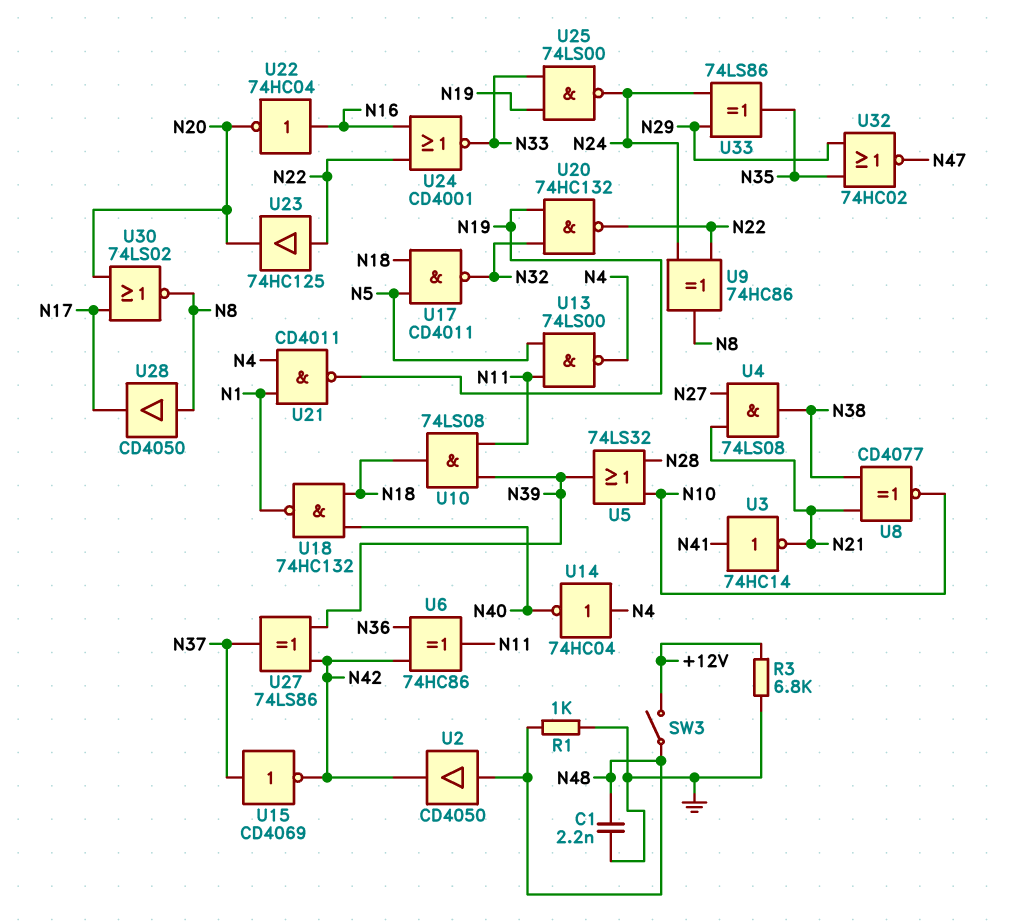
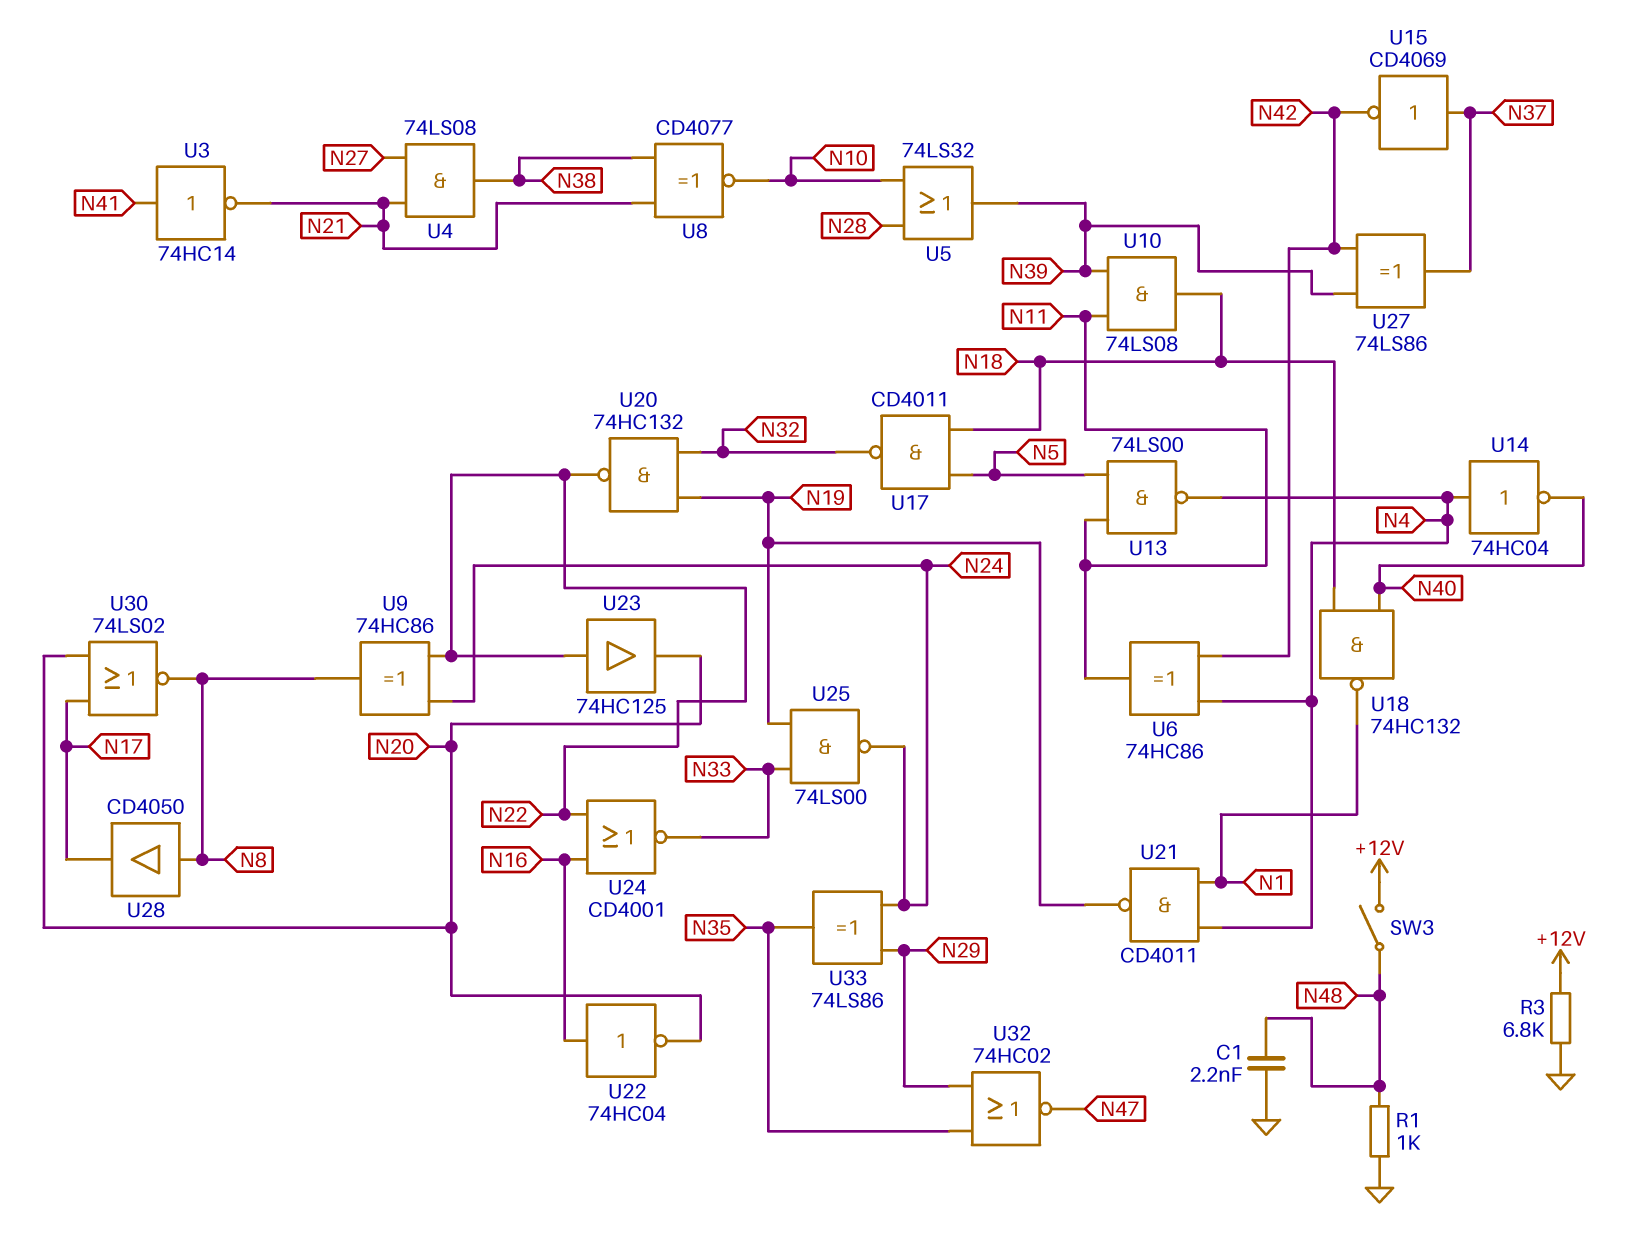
U2: buffer CD4050 (in N48, out N42) -> none
U6: XOR 74HC86 (in N36, in N42, out N11) -> XOR 74HC86 (in N4, in N42, out N11)

